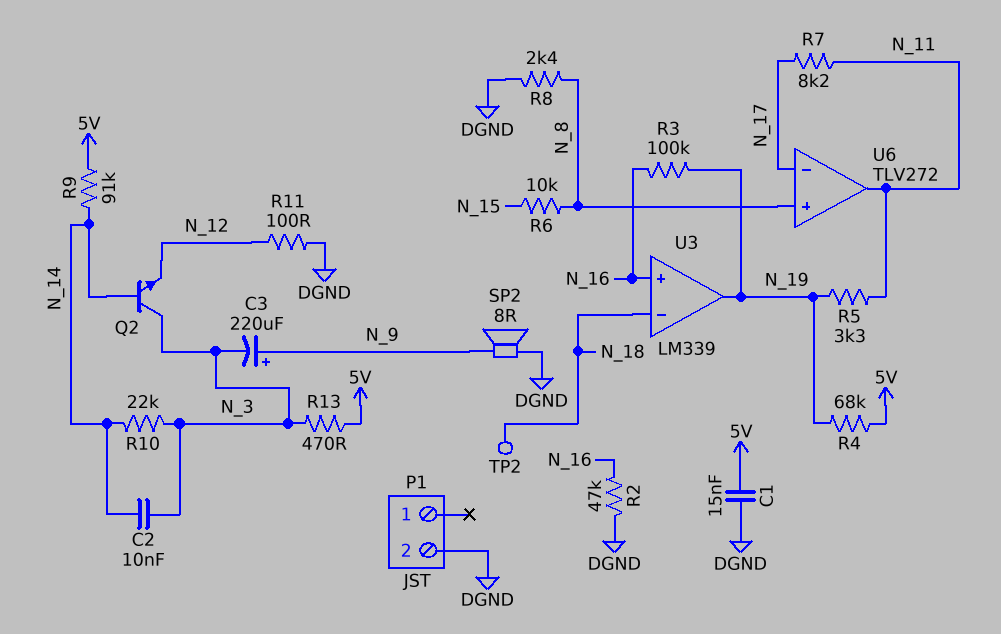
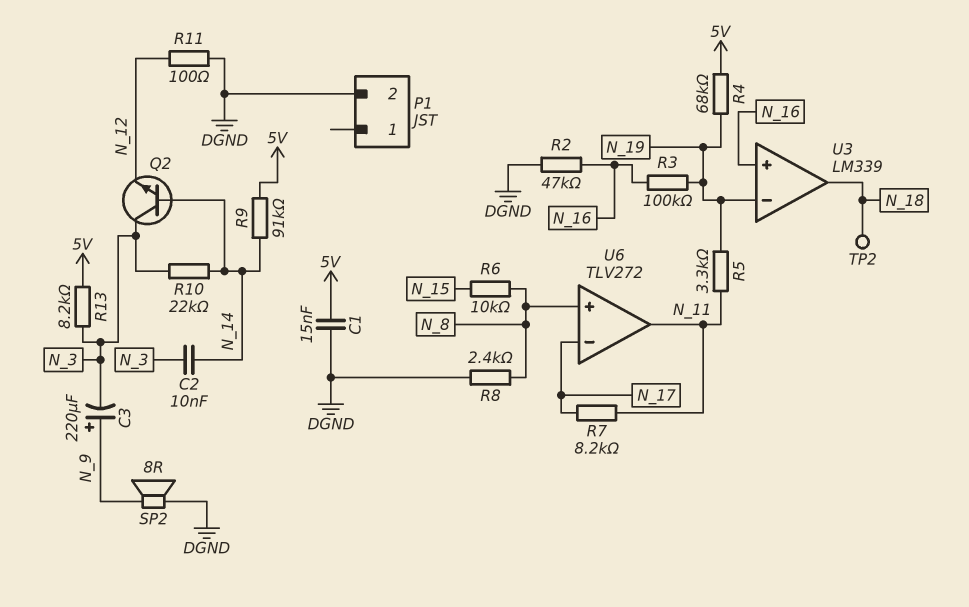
R13: 470 (5V, N_3) -> 8.2k (5V, N_3)
U3 pin in-: N_18 -> N_19
U3 pin out: N_19 -> N_18

